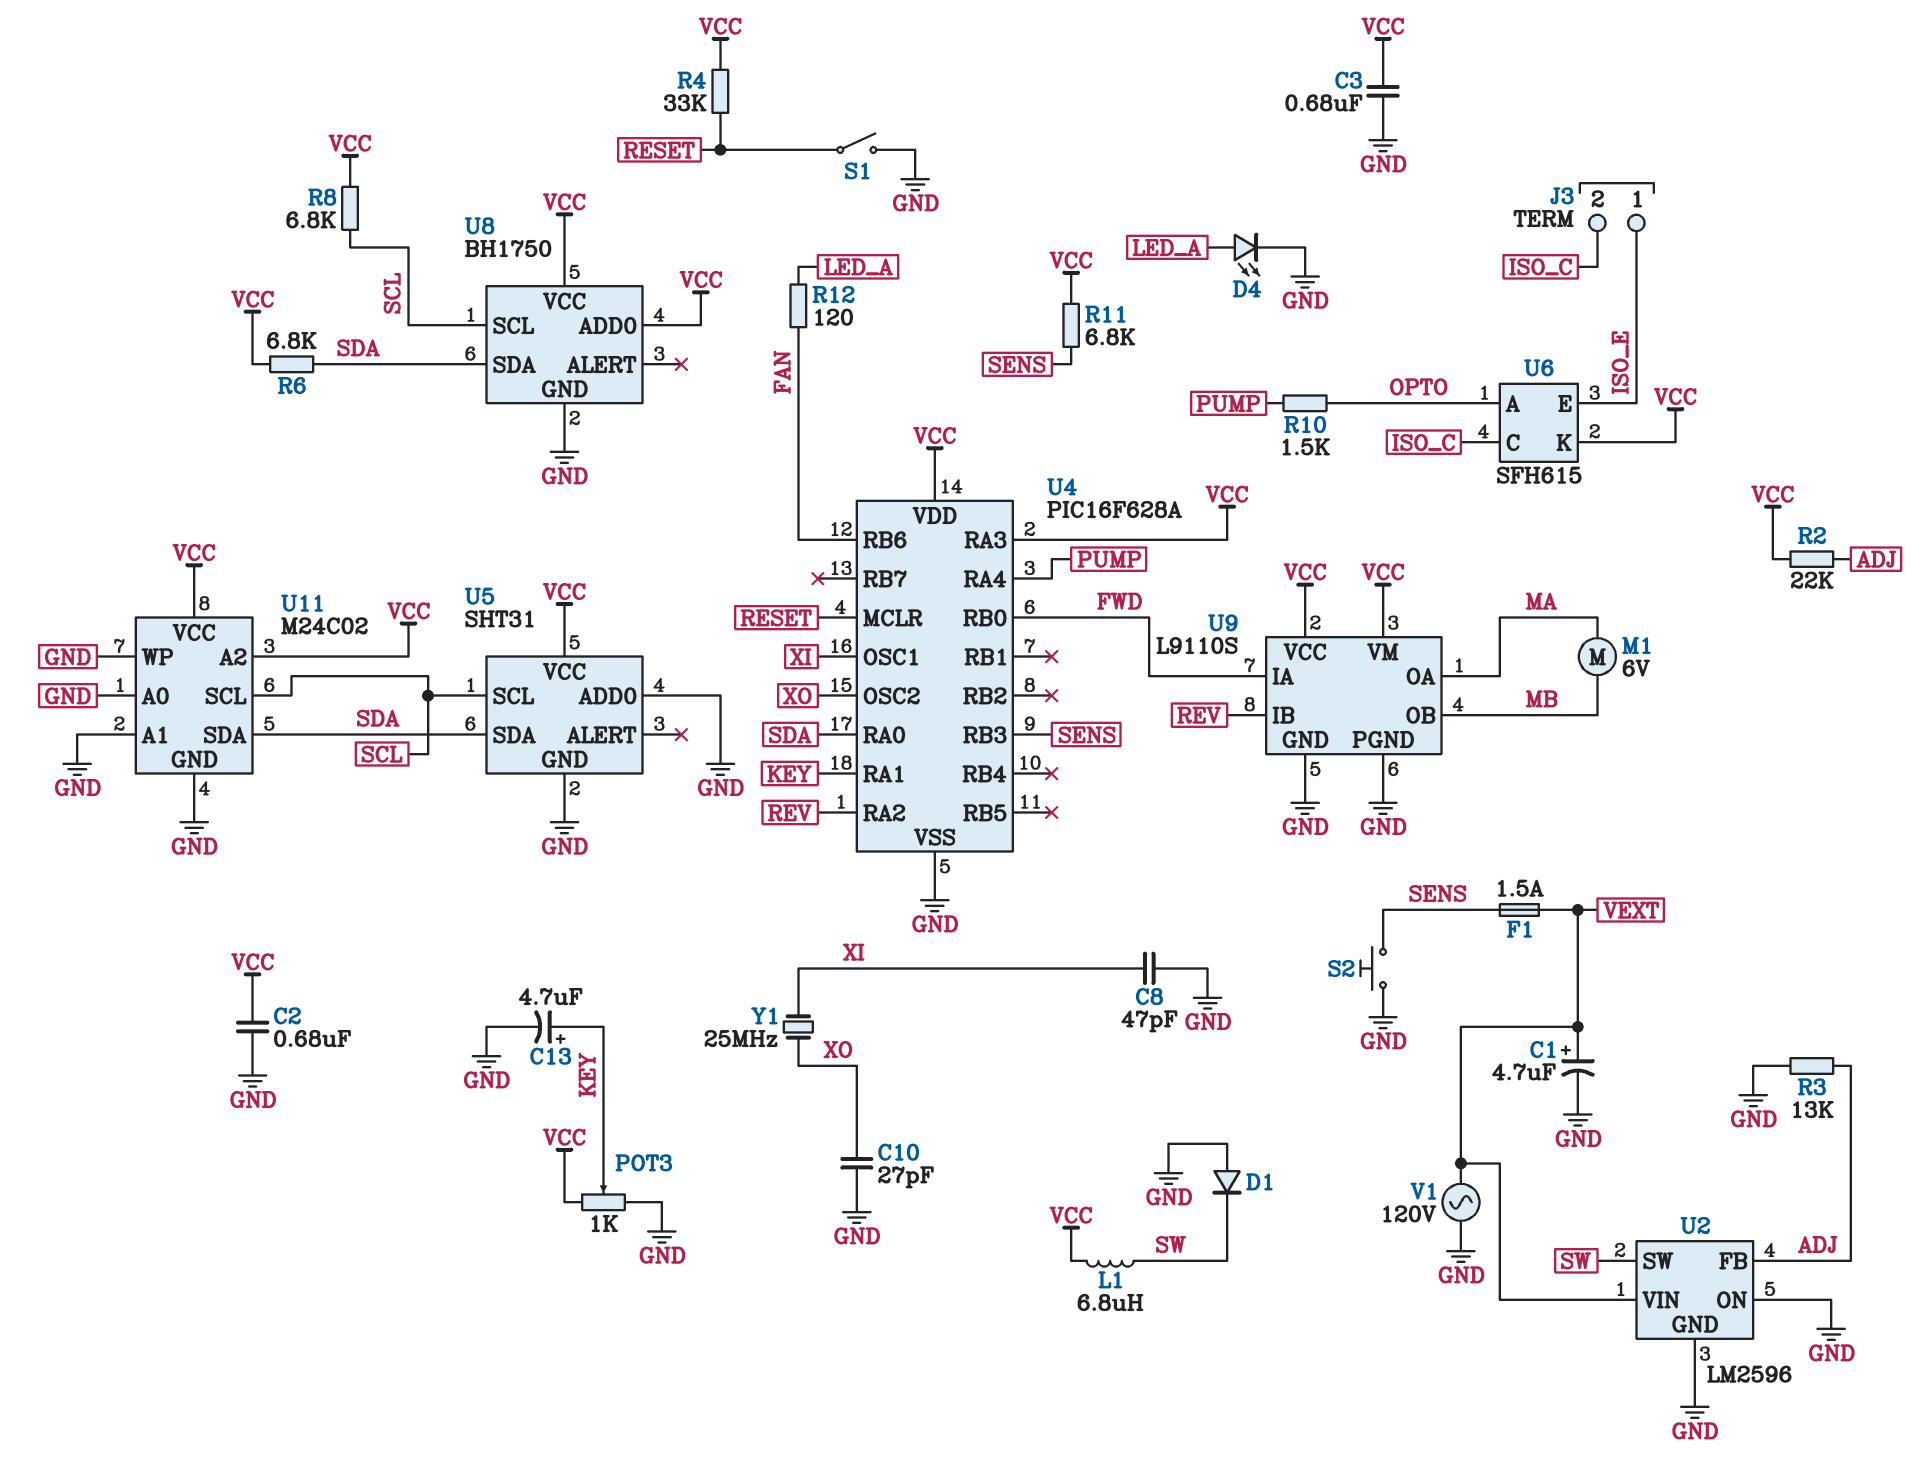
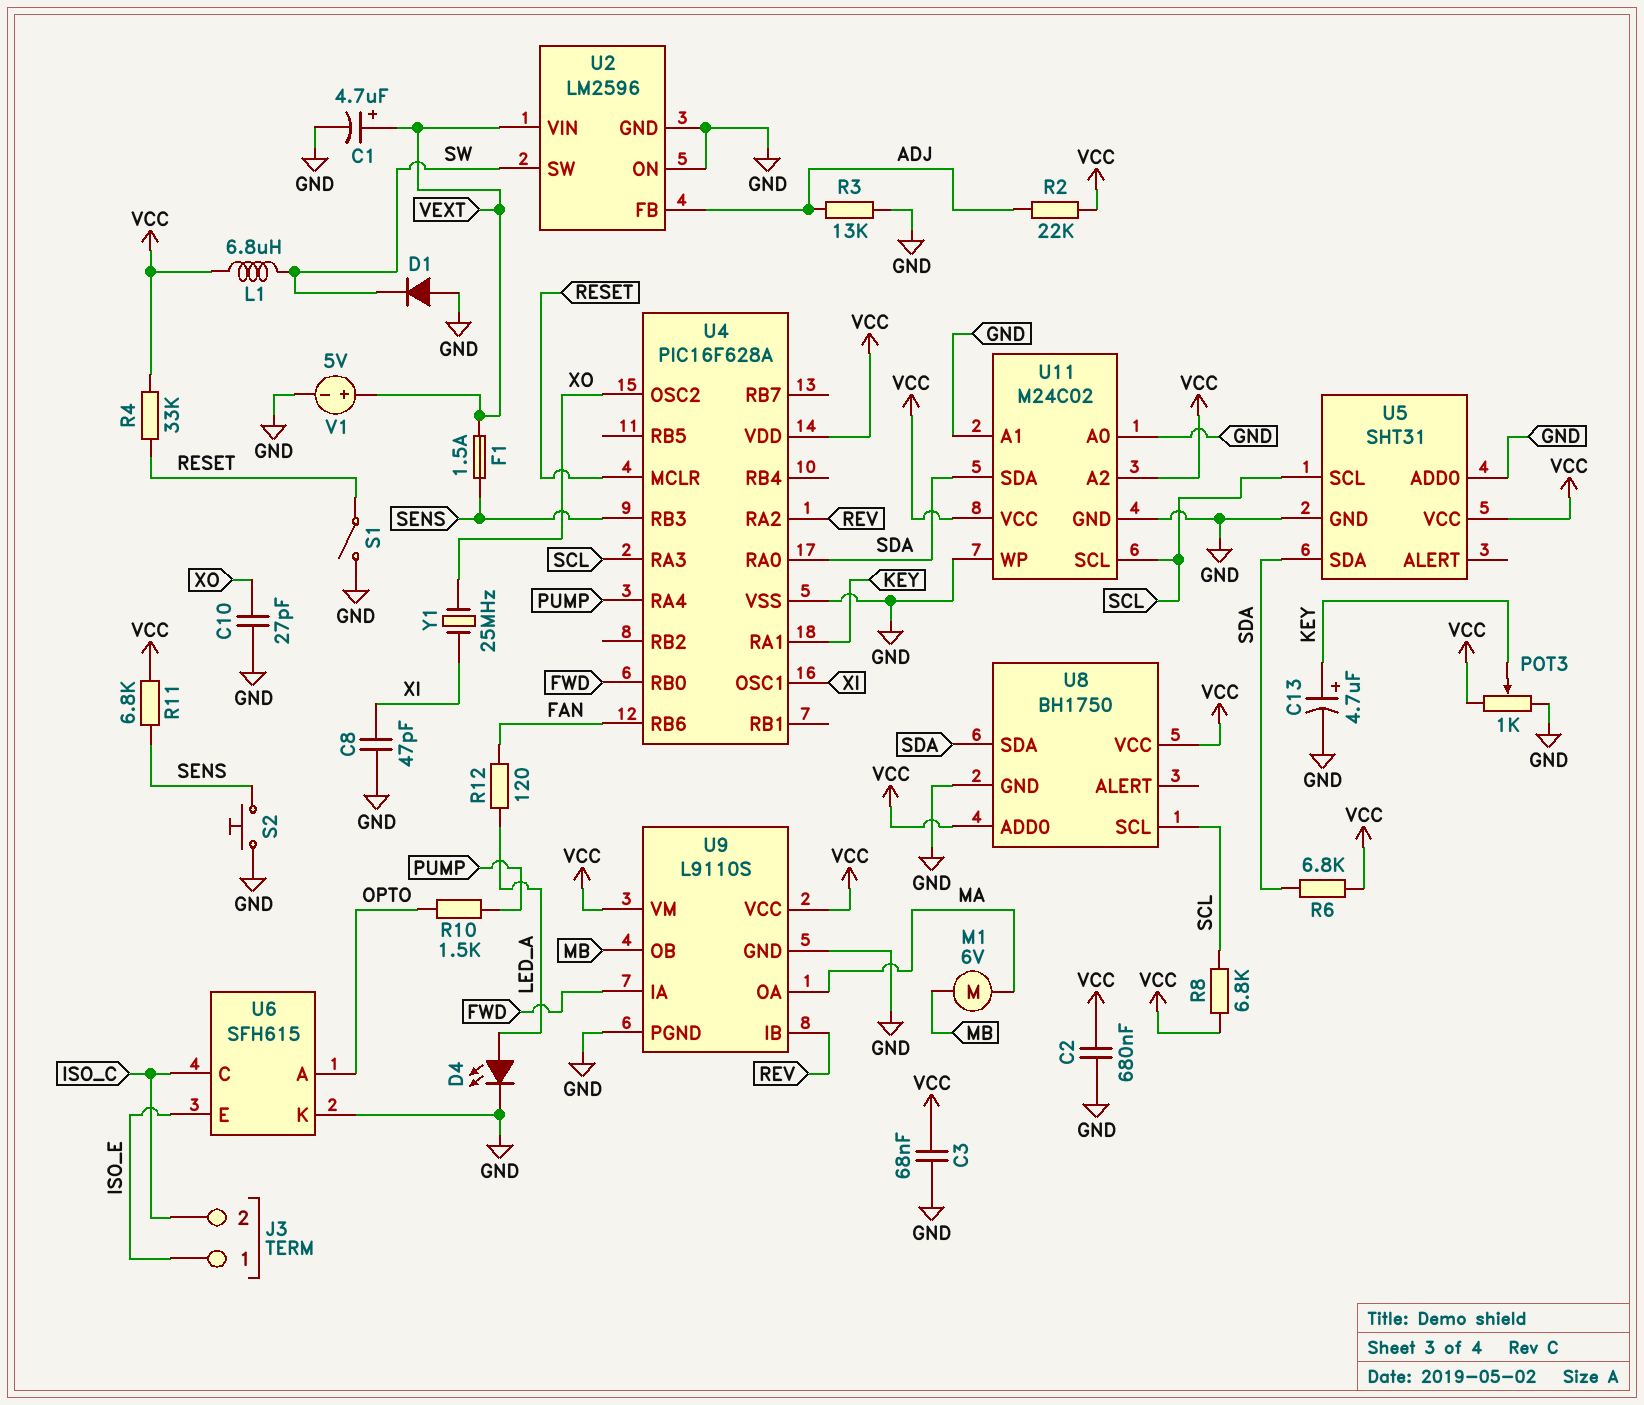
C3: 680nF (GND, VCC) -> 68nF (GND, VCC)
U4 pin RA3: VCC -> SCL
U6 pin K: VCC -> GND
V1: AC 120V (GND, VEXT) -> 5V (plus VEXT, minus GND)

